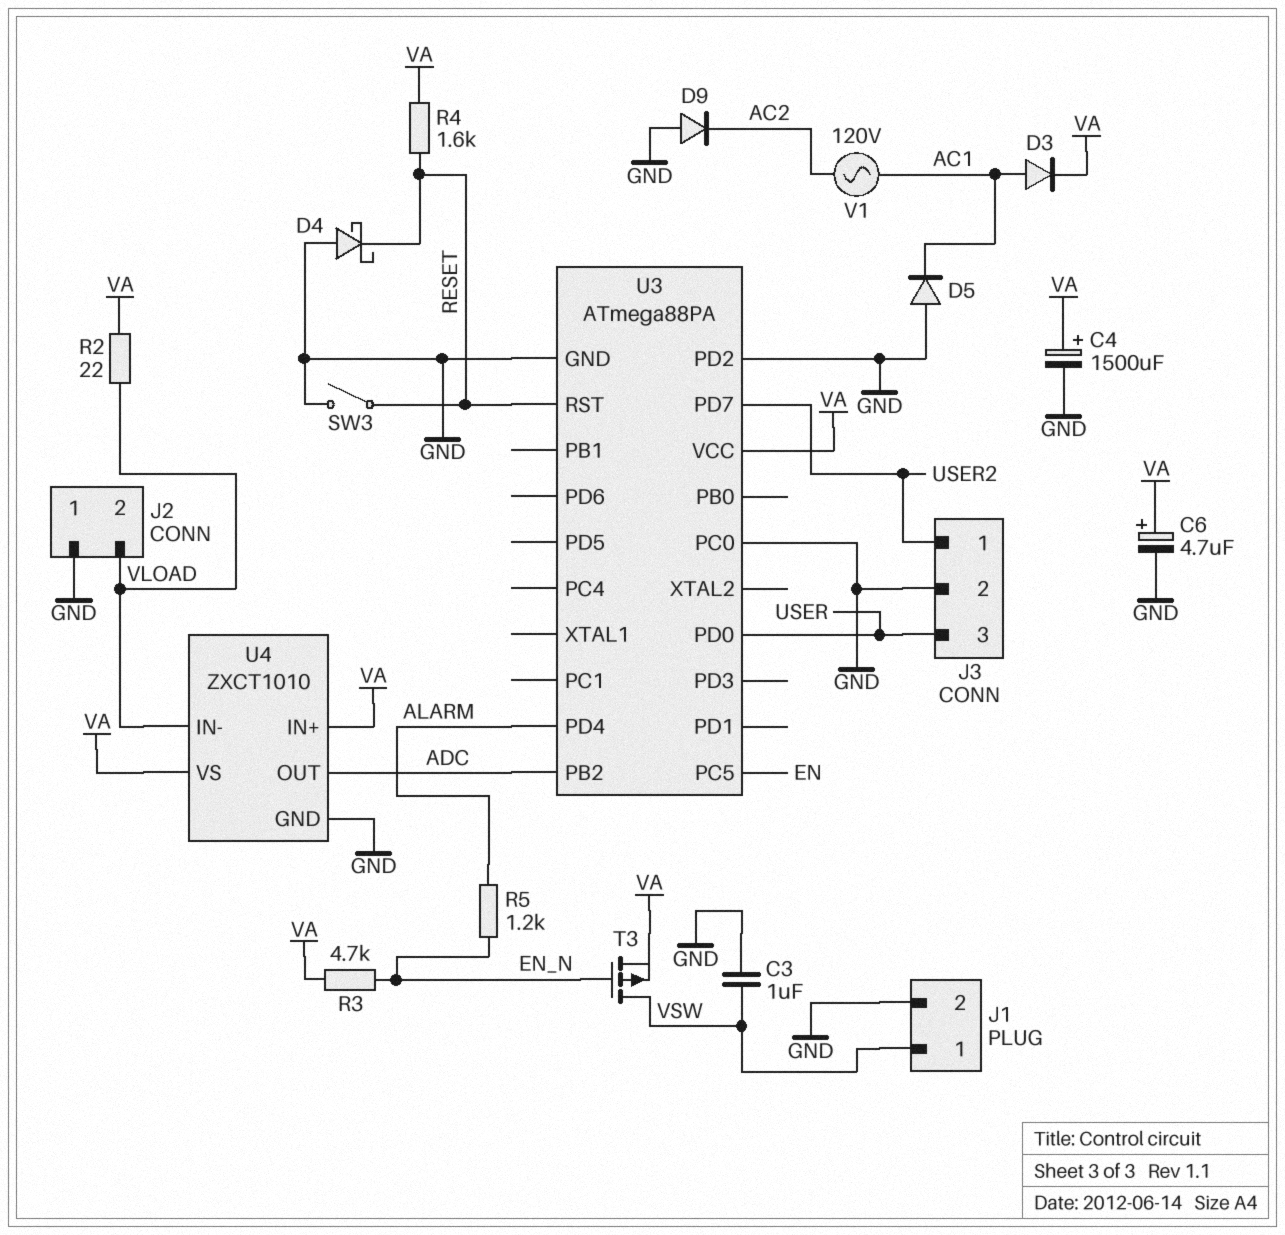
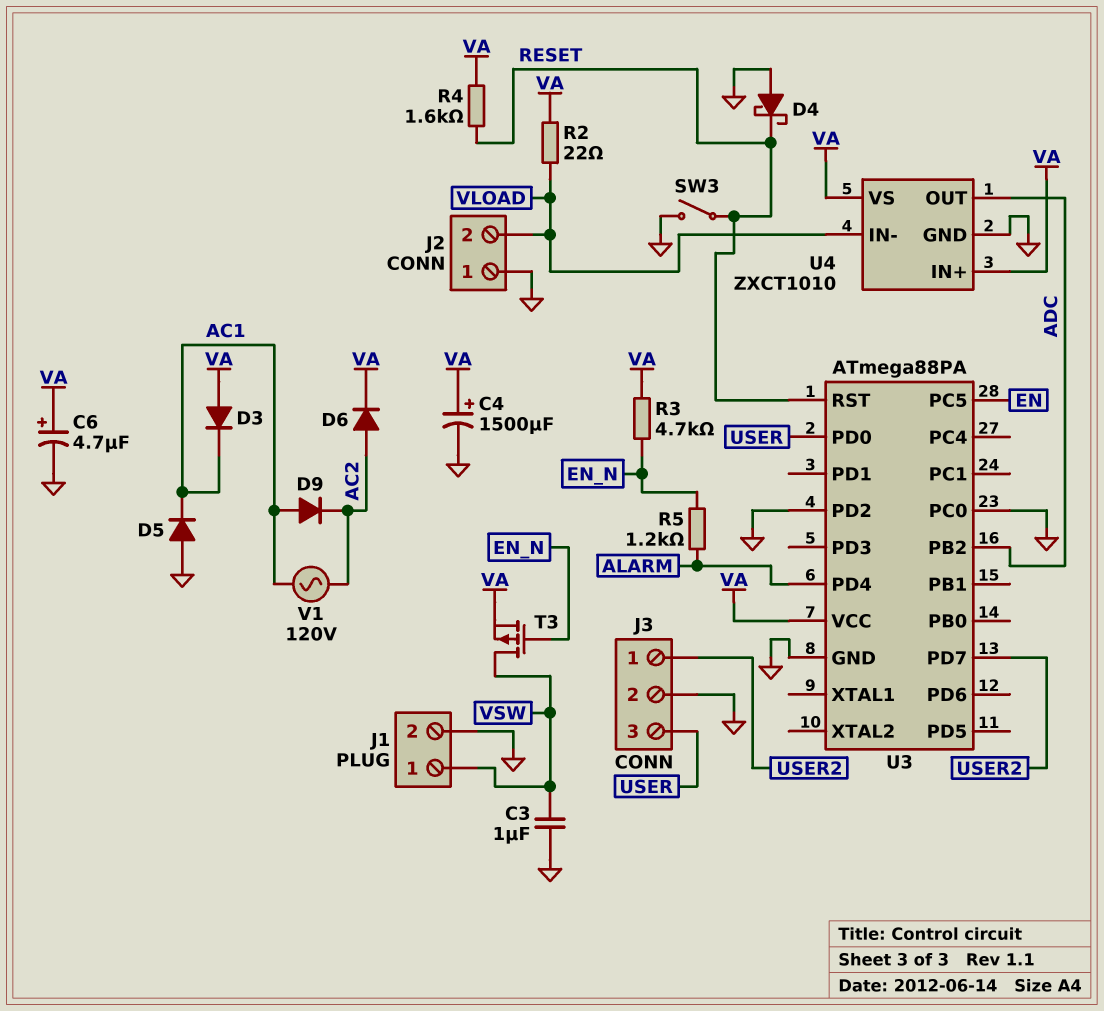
D3: diode (A AC1, K VA) -> diode (A VA, K AC1)
D6: none -> diode (A AC2, K VA)
D9: diode (A GND, K AC2) -> diode (A AC1, K AC2)

